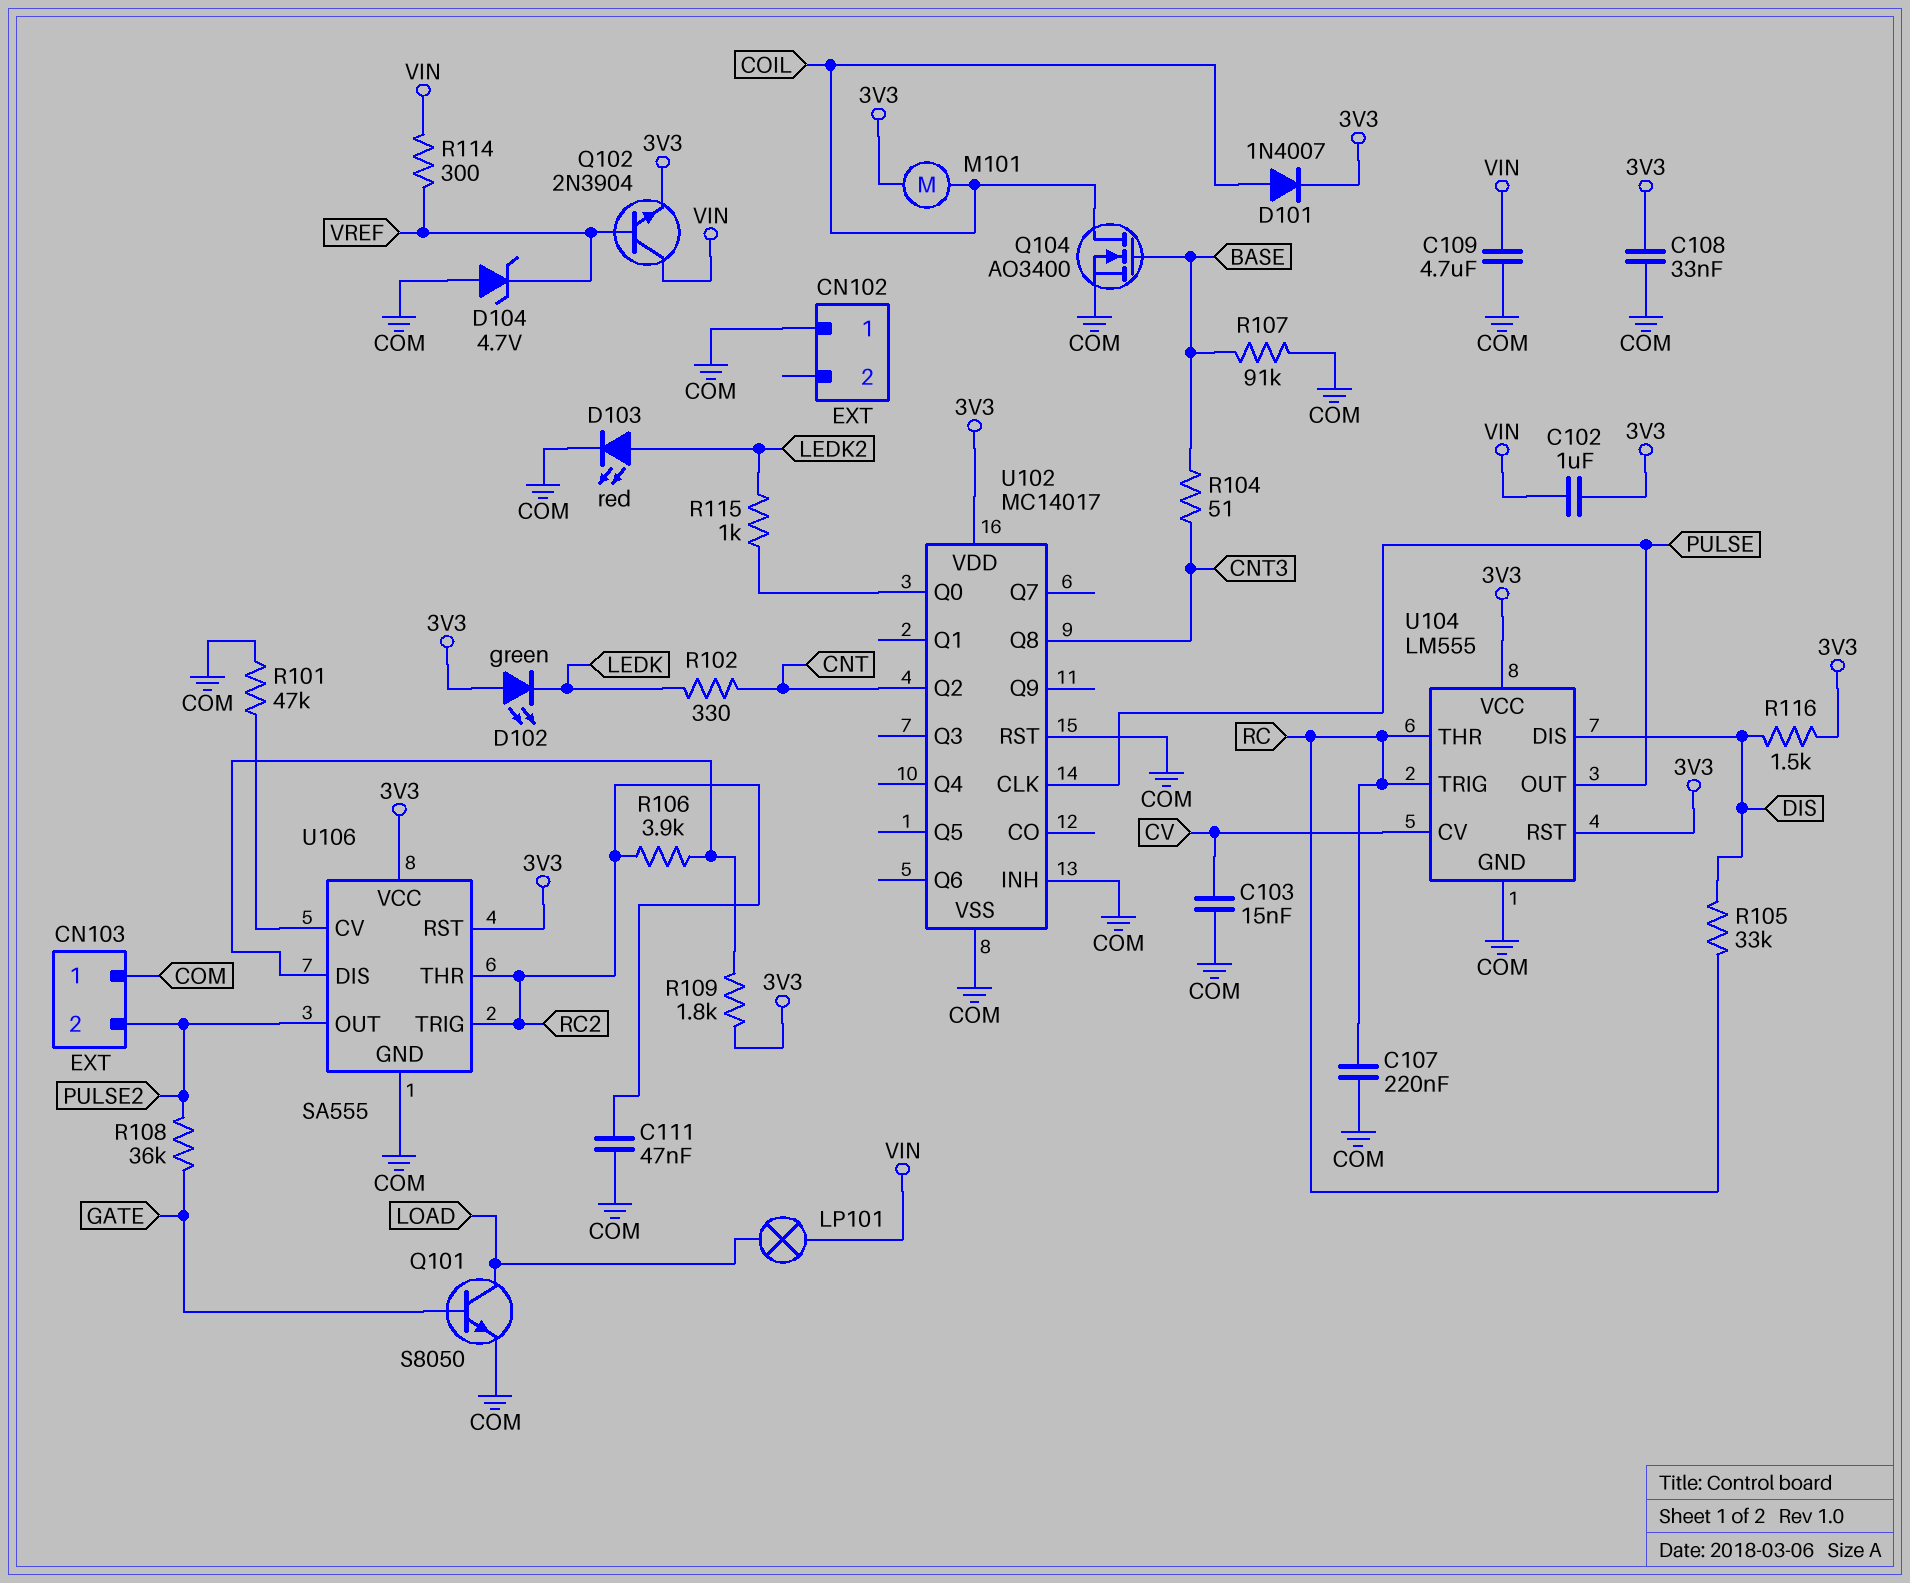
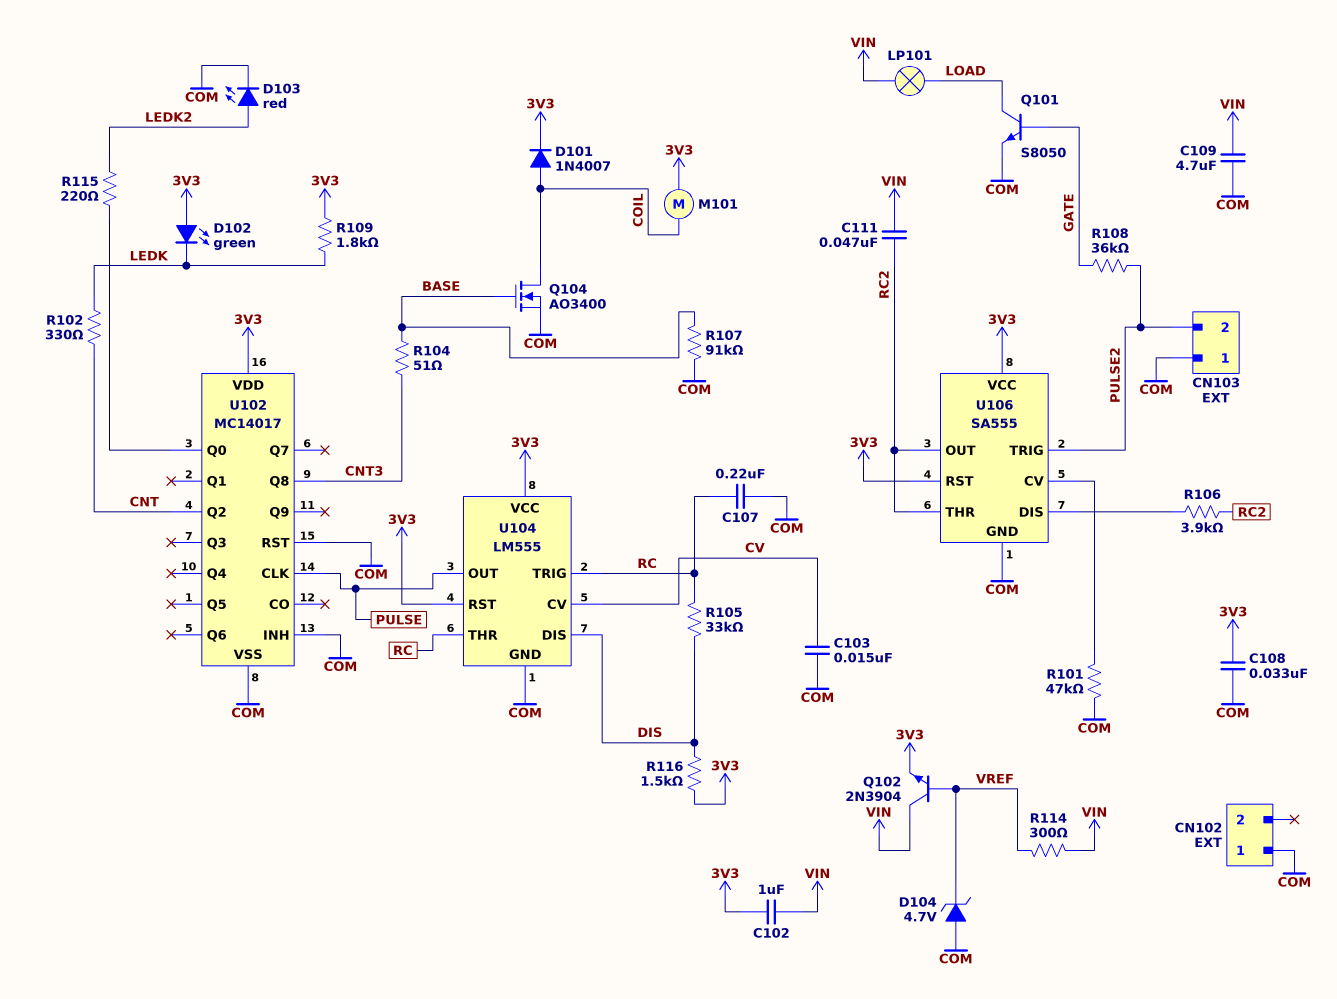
C111: 47nF (COM, RC2) -> 47nF (RC2, VIN)
R109: 1.8k (3V3, U106/DIS) -> 1.8k (3V3, LEDK)
R115: 1k (LEDK2, U102/Q0) -> 220 (LEDK2, U102/Q0)
U106 pin OUT: PULSE2 -> RC2
U106 pin TRIG: RC2 -> PULSE2

